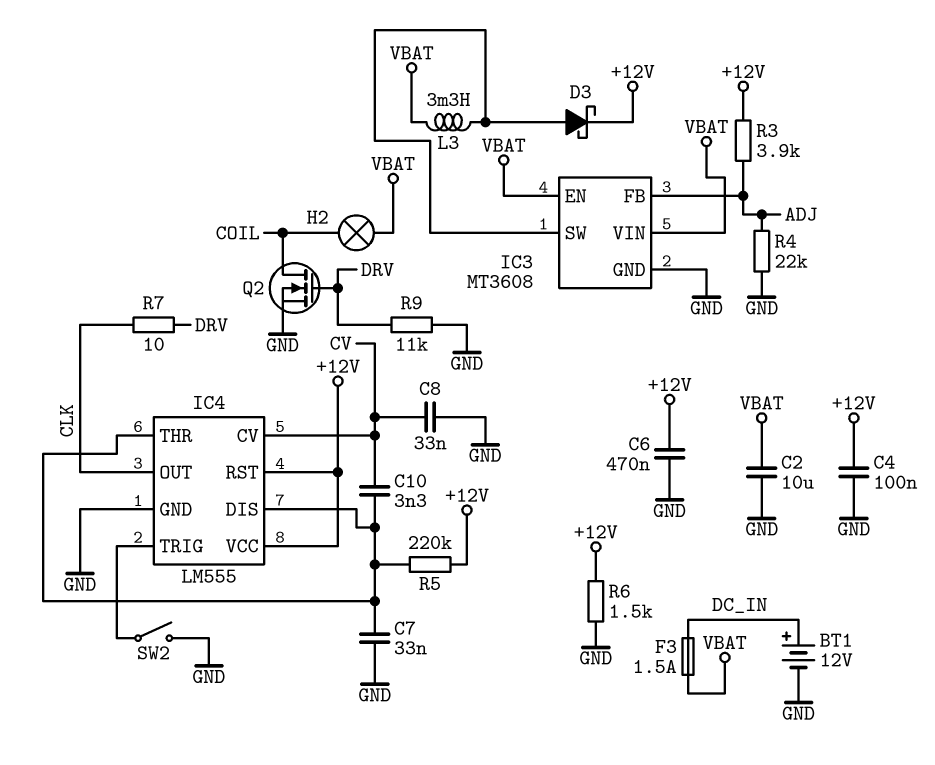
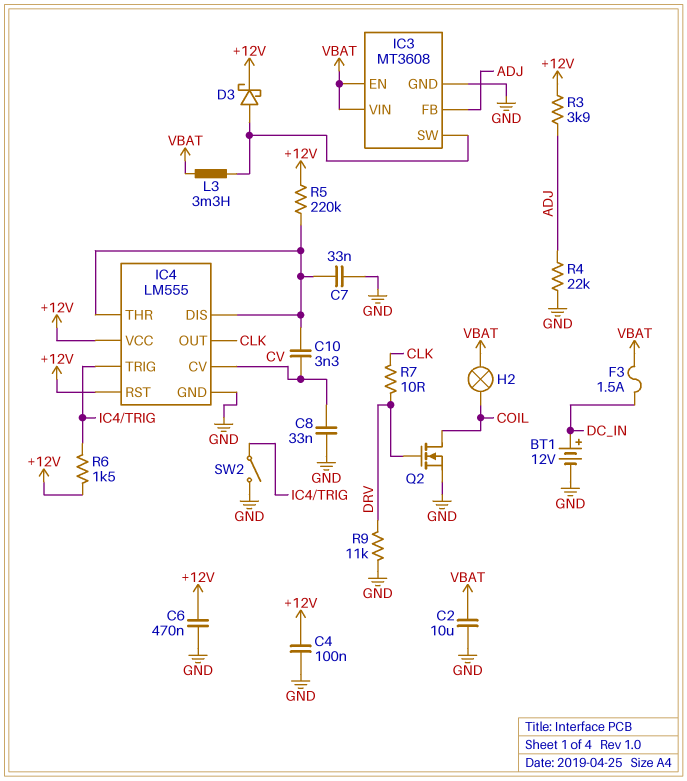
R6: 1.5k (+12V, GND) -> 1.5k (+12V, IC4/TRIG)

